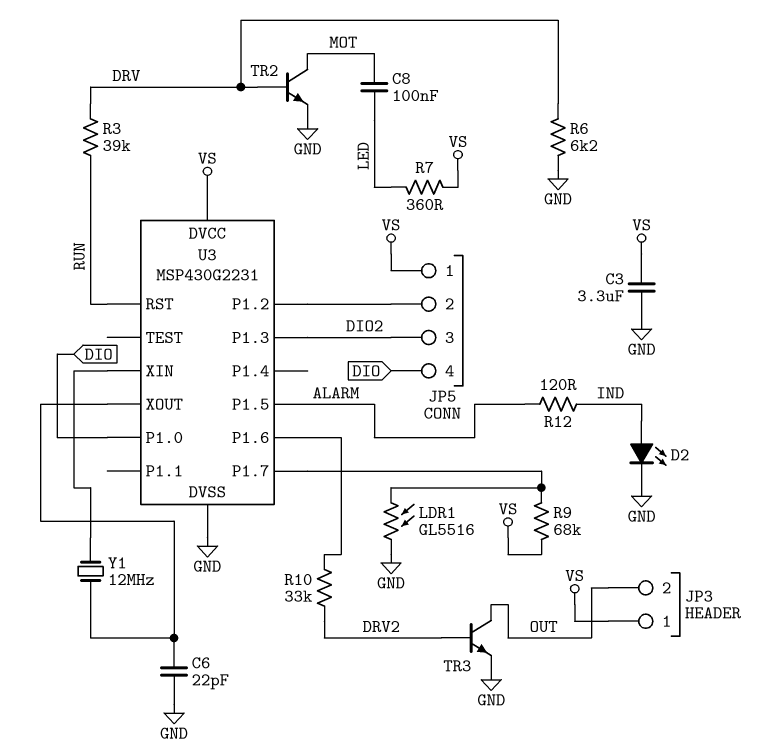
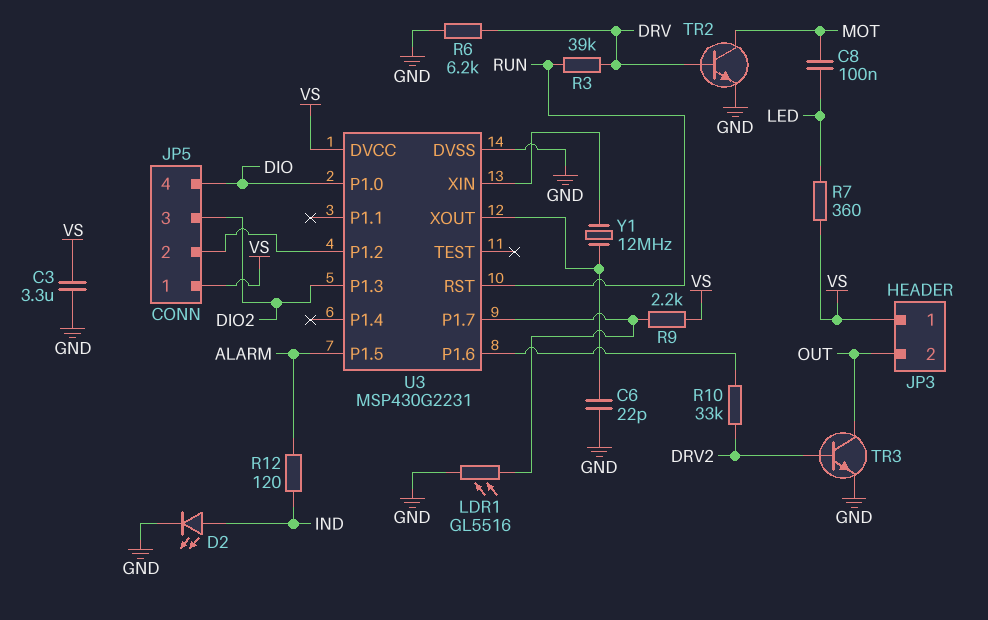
R9: 68k (U3/P1.7, VS) -> 2.2k (U3/P1.7, VS)

